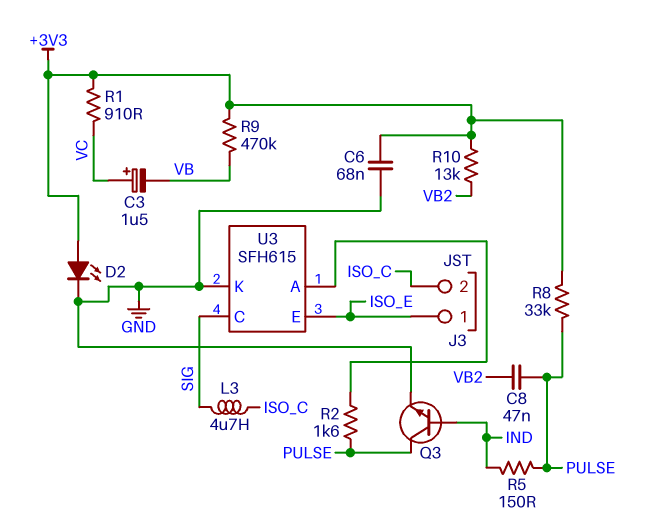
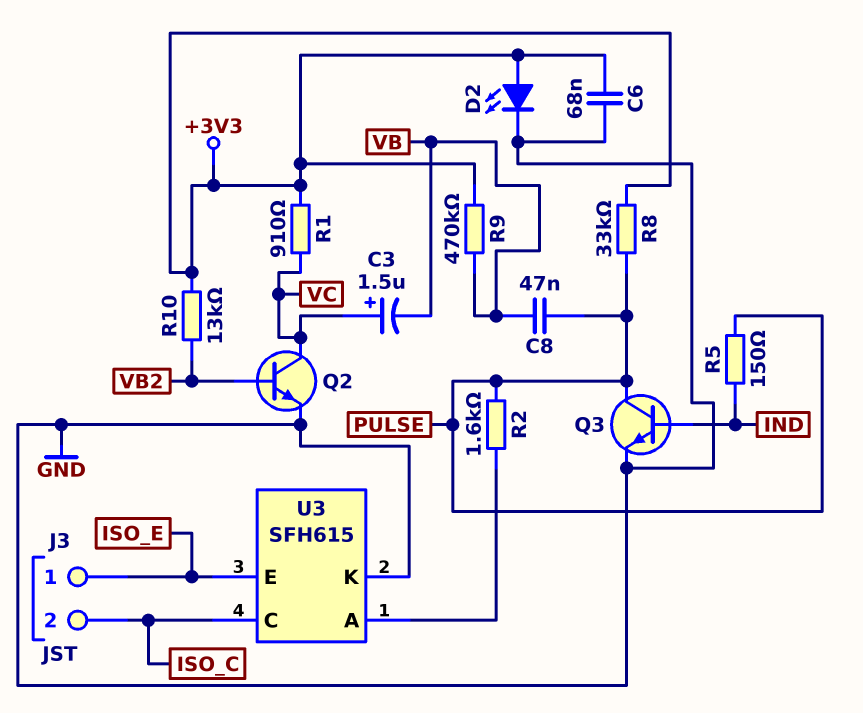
C8: 47nF (PULSE, VB2) -> 47nF (PULSE, VB)
L3: 4.7uH (ISO_C, SIG) -> none
Q2: none -> NPN (B VB2, C VC, E GND)
U3 pin C: SIG -> ISO_C

